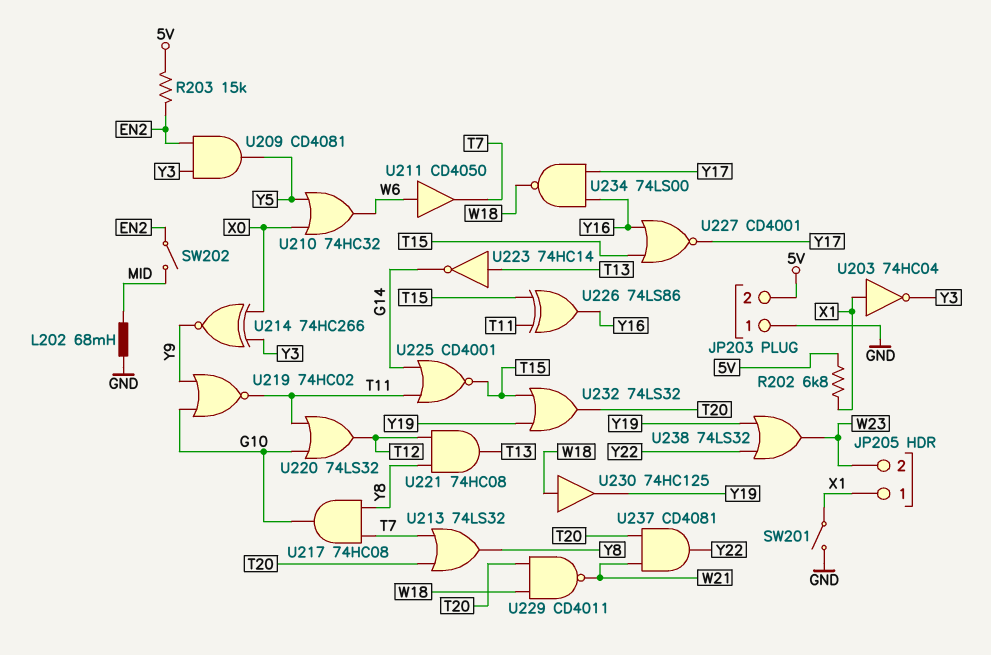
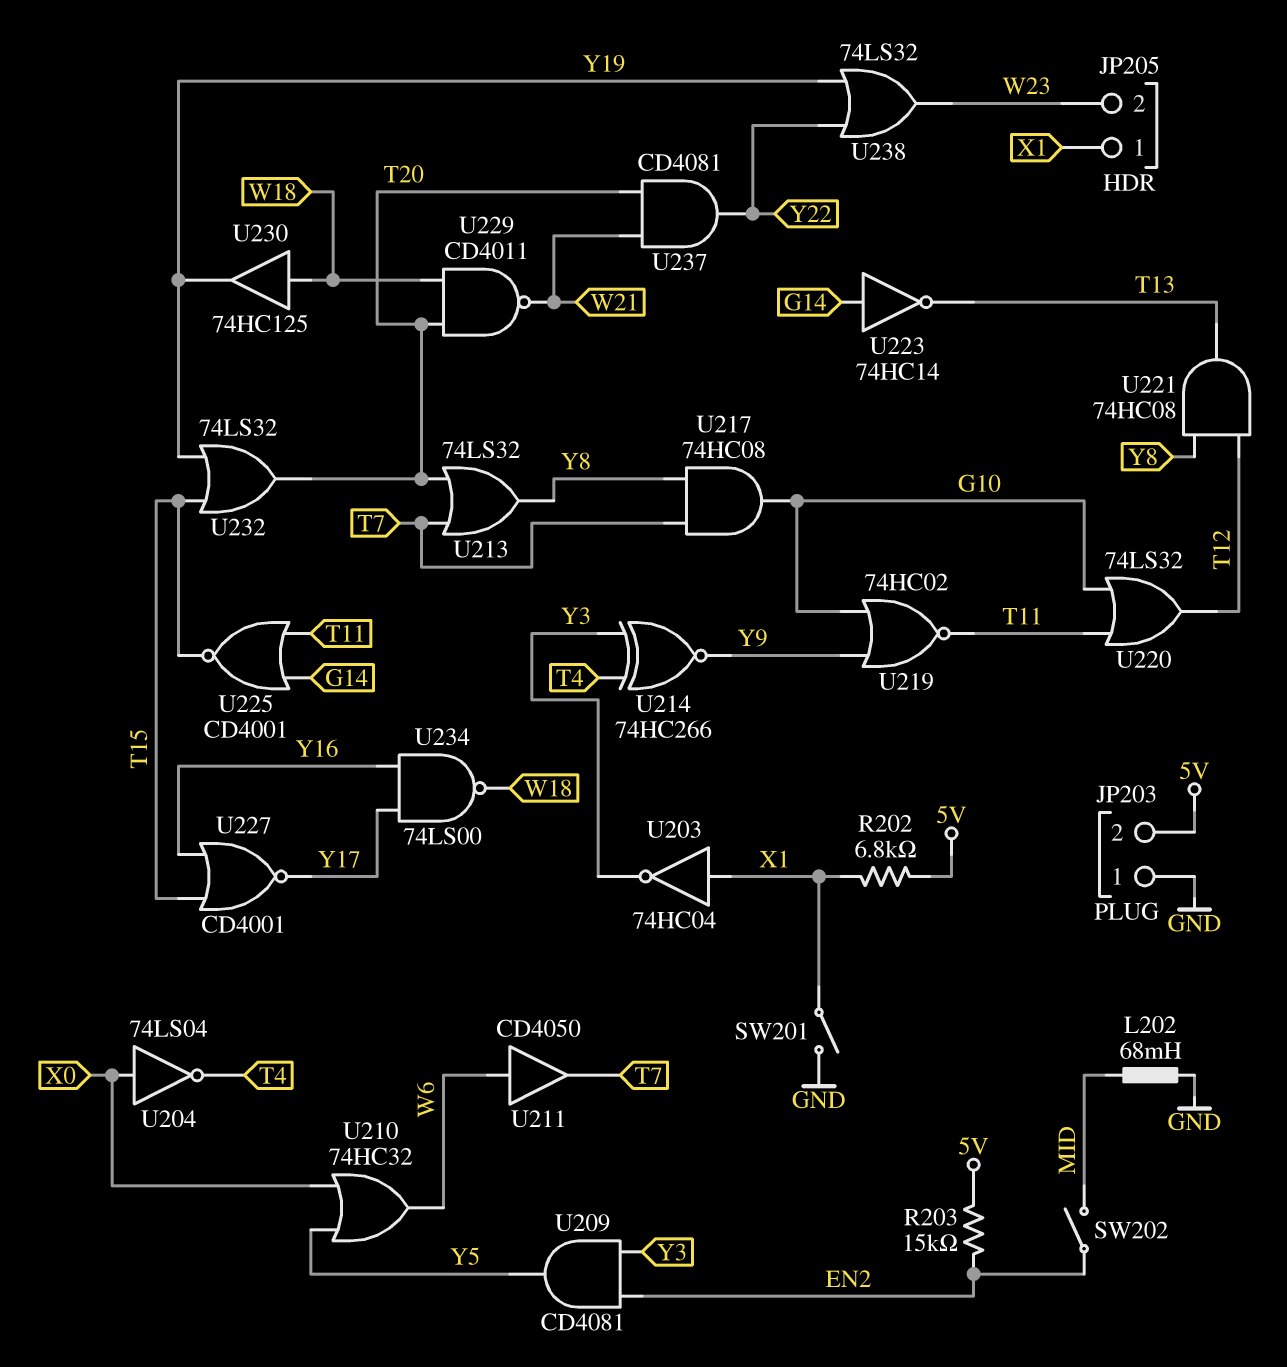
U204: none -> NOT 74LS04 (in X0, out T4)
U214: XNOR 74HC266 (in X0, in Y3, out Y9) -> XNOR 74HC266 (in T4, in Y3, out Y9)
U223: NOT 74HC14 (in T13, out G14) -> NOT 74HC14 (in G14, out T13)
U226: XOR 74LS86 (in T11, in T15, out Y16) -> none

